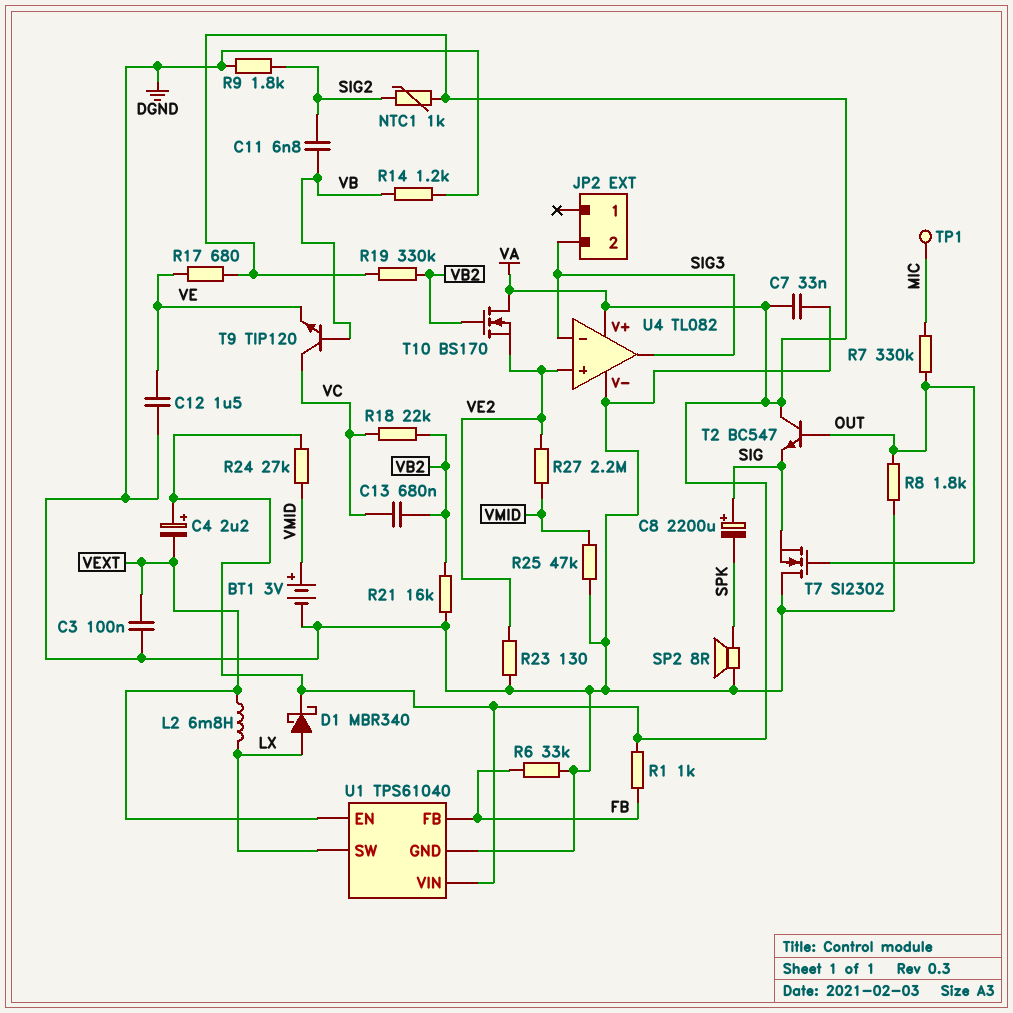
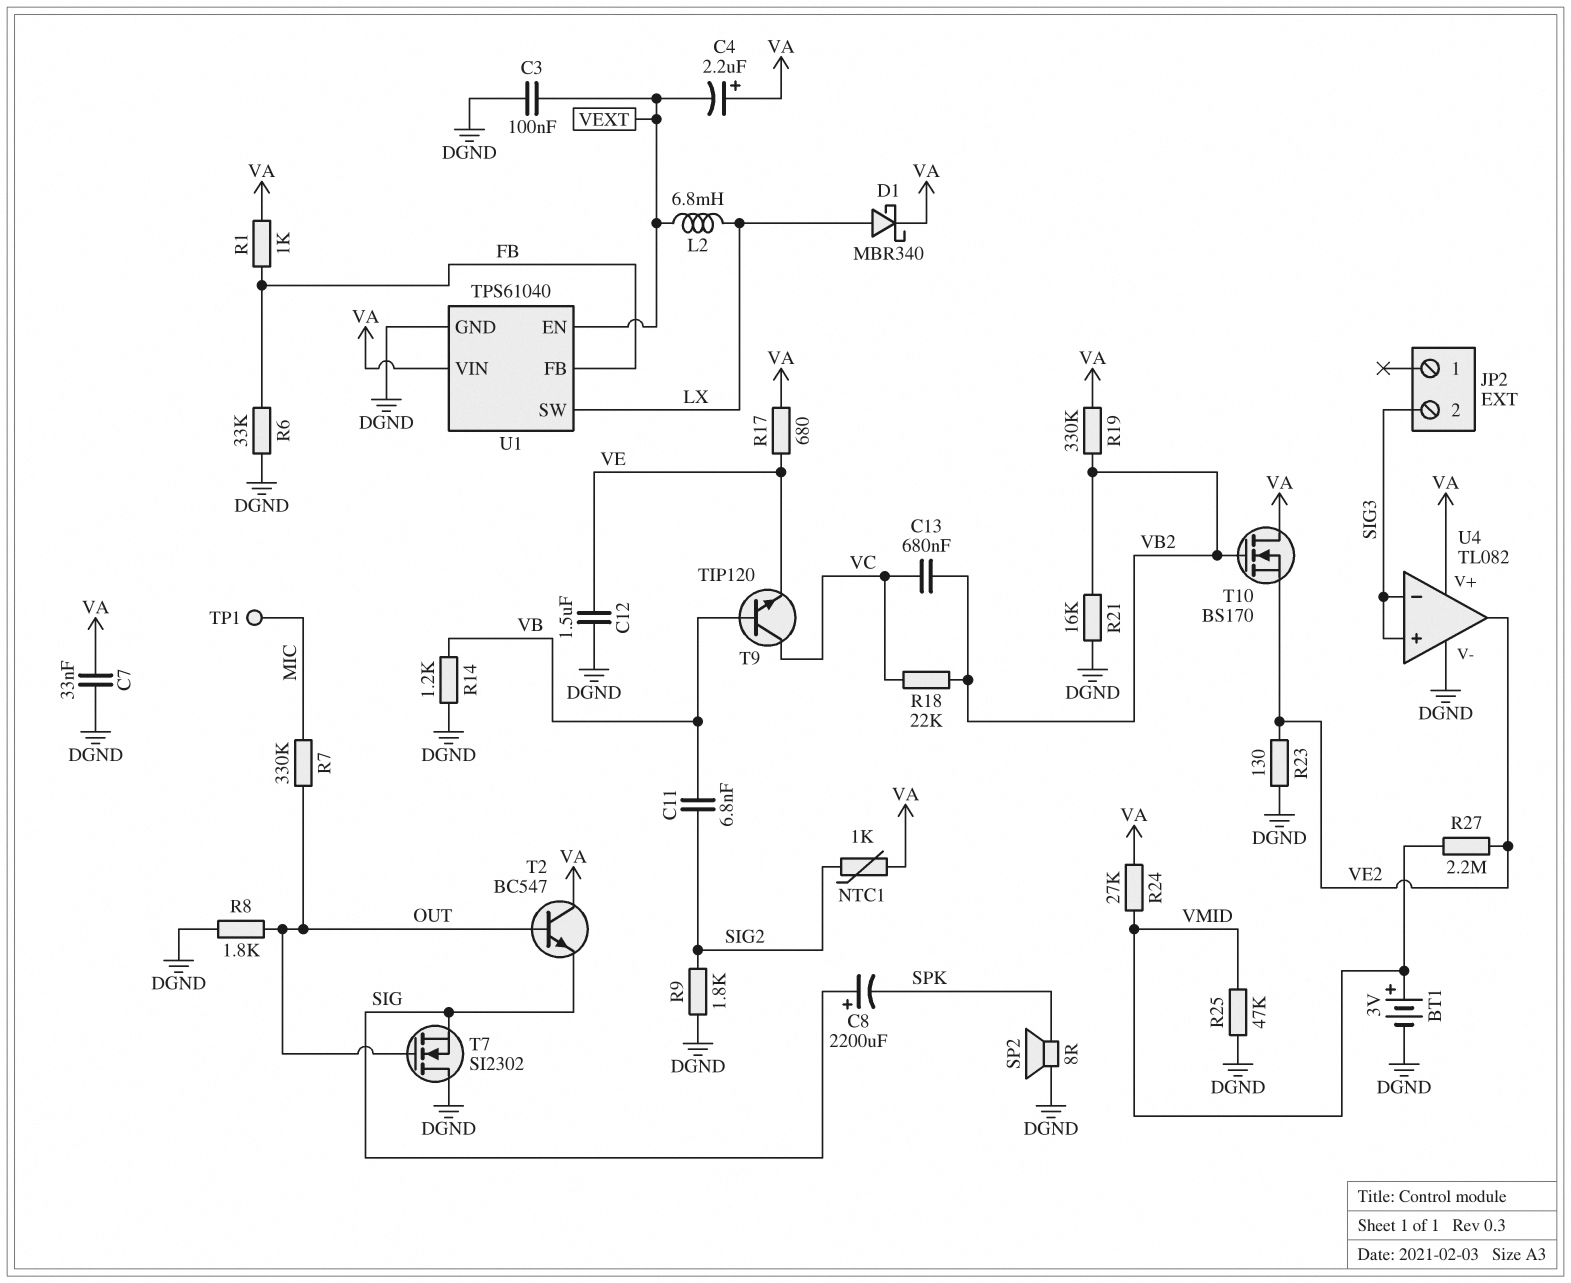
U4 pin in+: VE2 -> SIG3
U4 pin out: SIG3 -> VE2

